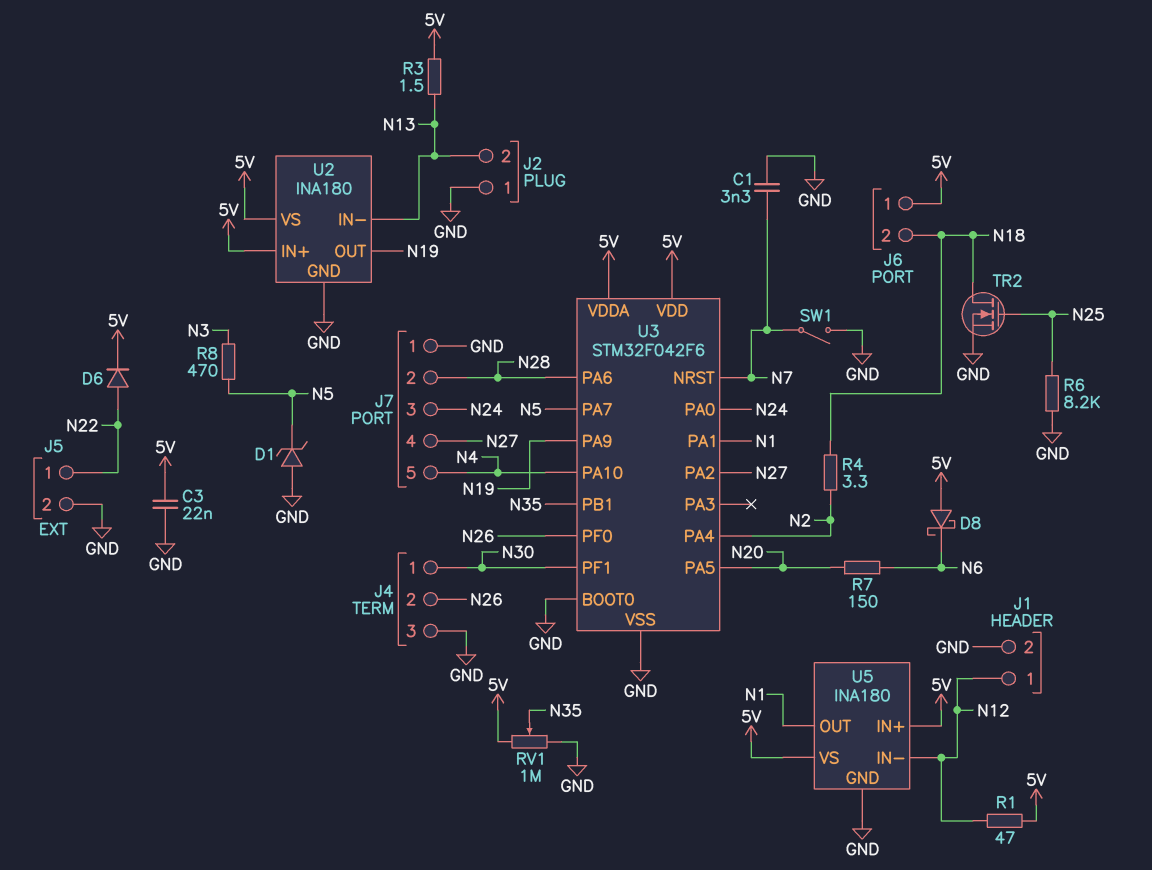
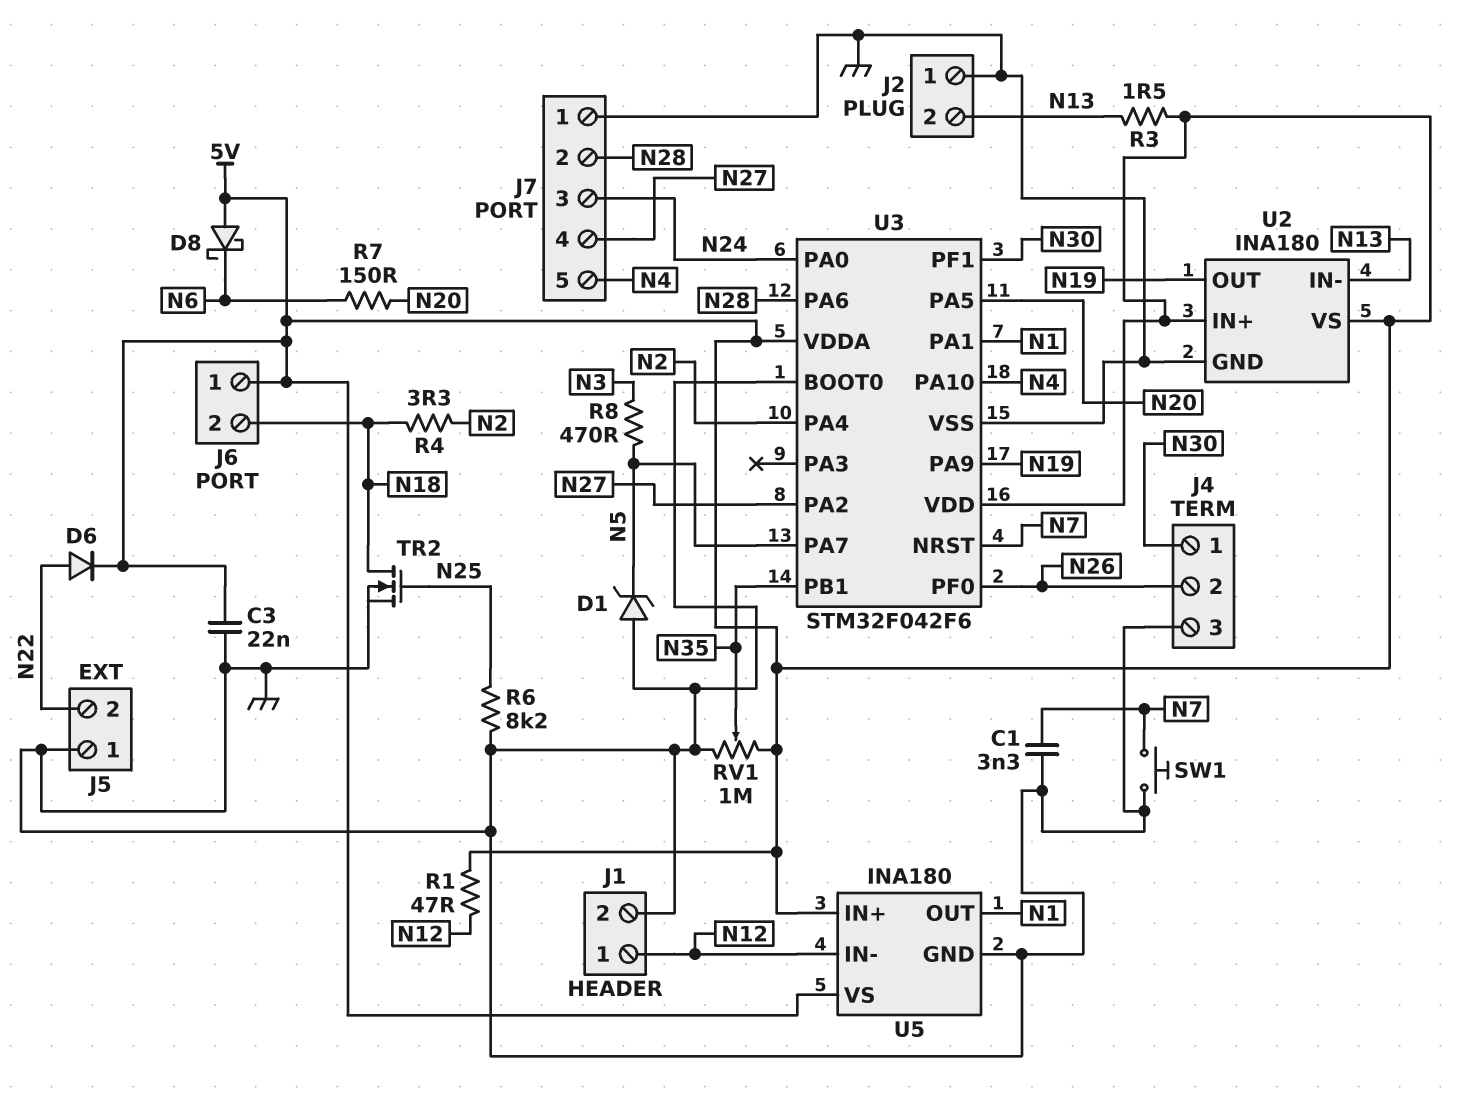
J5 pin 1: N22 -> GND
J5 pin 2: GND -> N22
SW1: switch (GND, N7) -> button (GND, N7)

